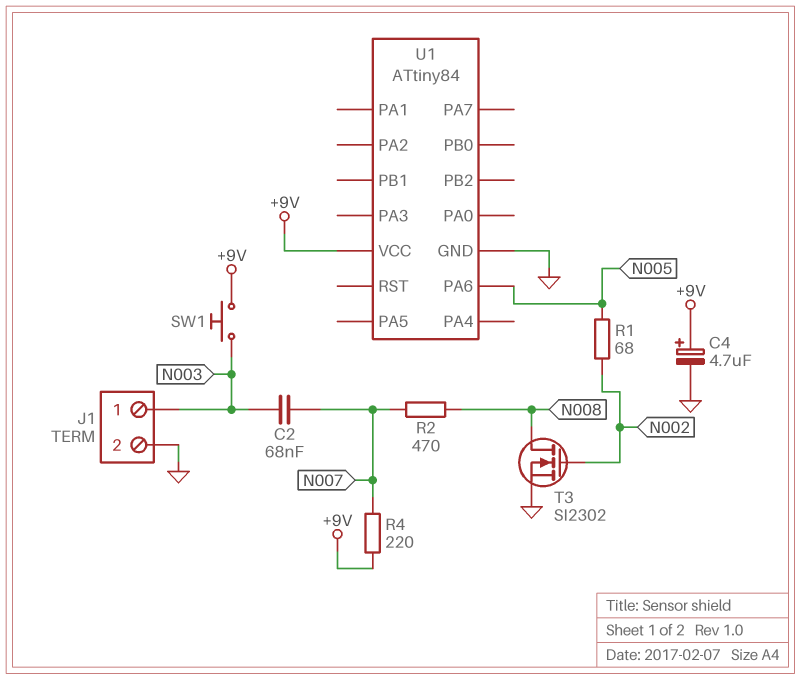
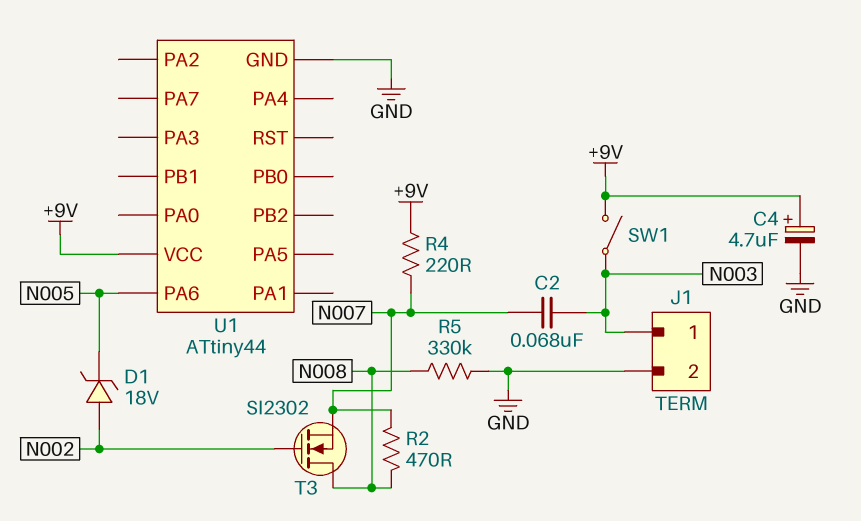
D1: none -> zener 18V (A N002, K N005)
R1: 68 (N002, N005) -> none
R5: none -> 330k (GND, N008)
SW1: button (+9V, N003) -> switch (+9V, N003)
T3: NMOS SI2302 (G N002, D N008, S GND) -> NMOS SI2302 (G N002, D N008, S N007)
U1: ATtiny84 -> ATtiny44

